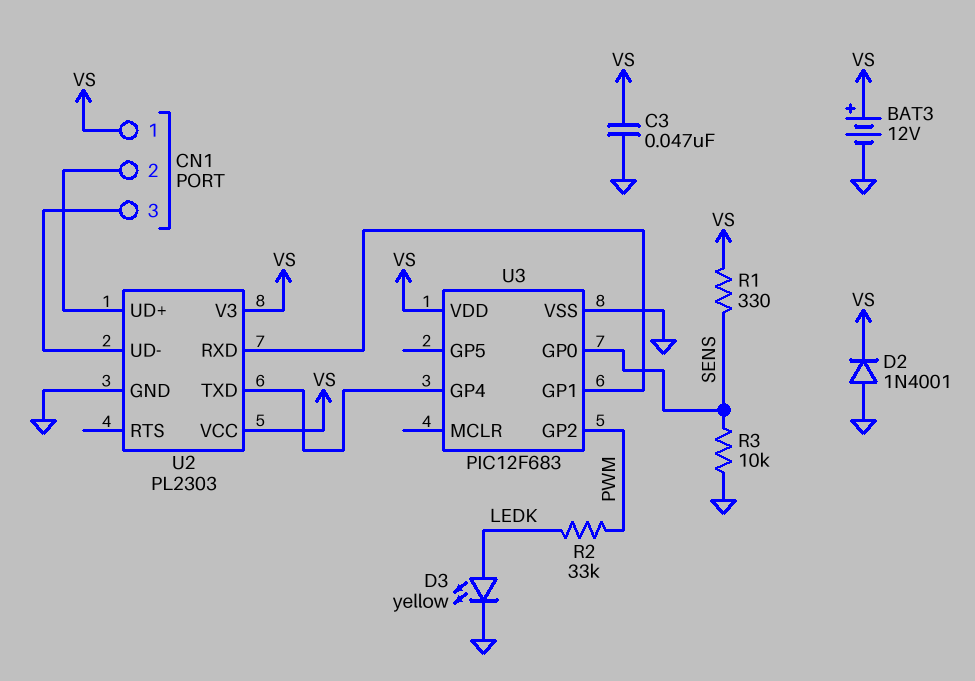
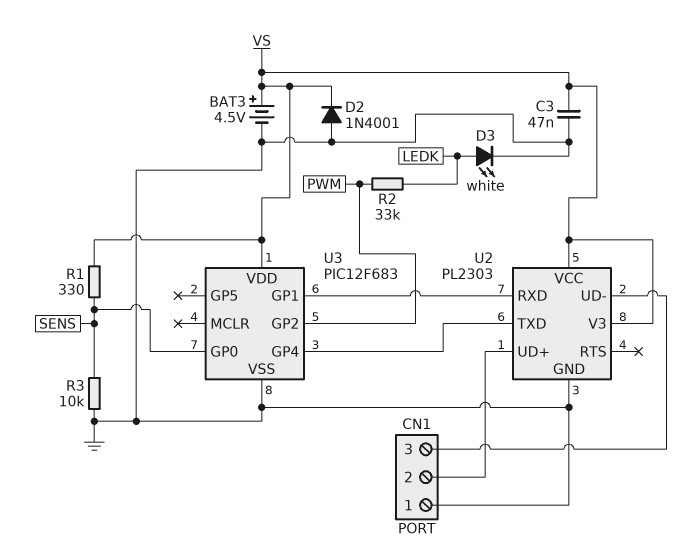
BAT3: 12V (plus VS, minus GND) -> 4.5V (plus VS, minus GND)
CN1 pin 1: VS -> GND
D3: LED yellow (A LEDK, K GND) -> LED white (A LEDK, K GND)

